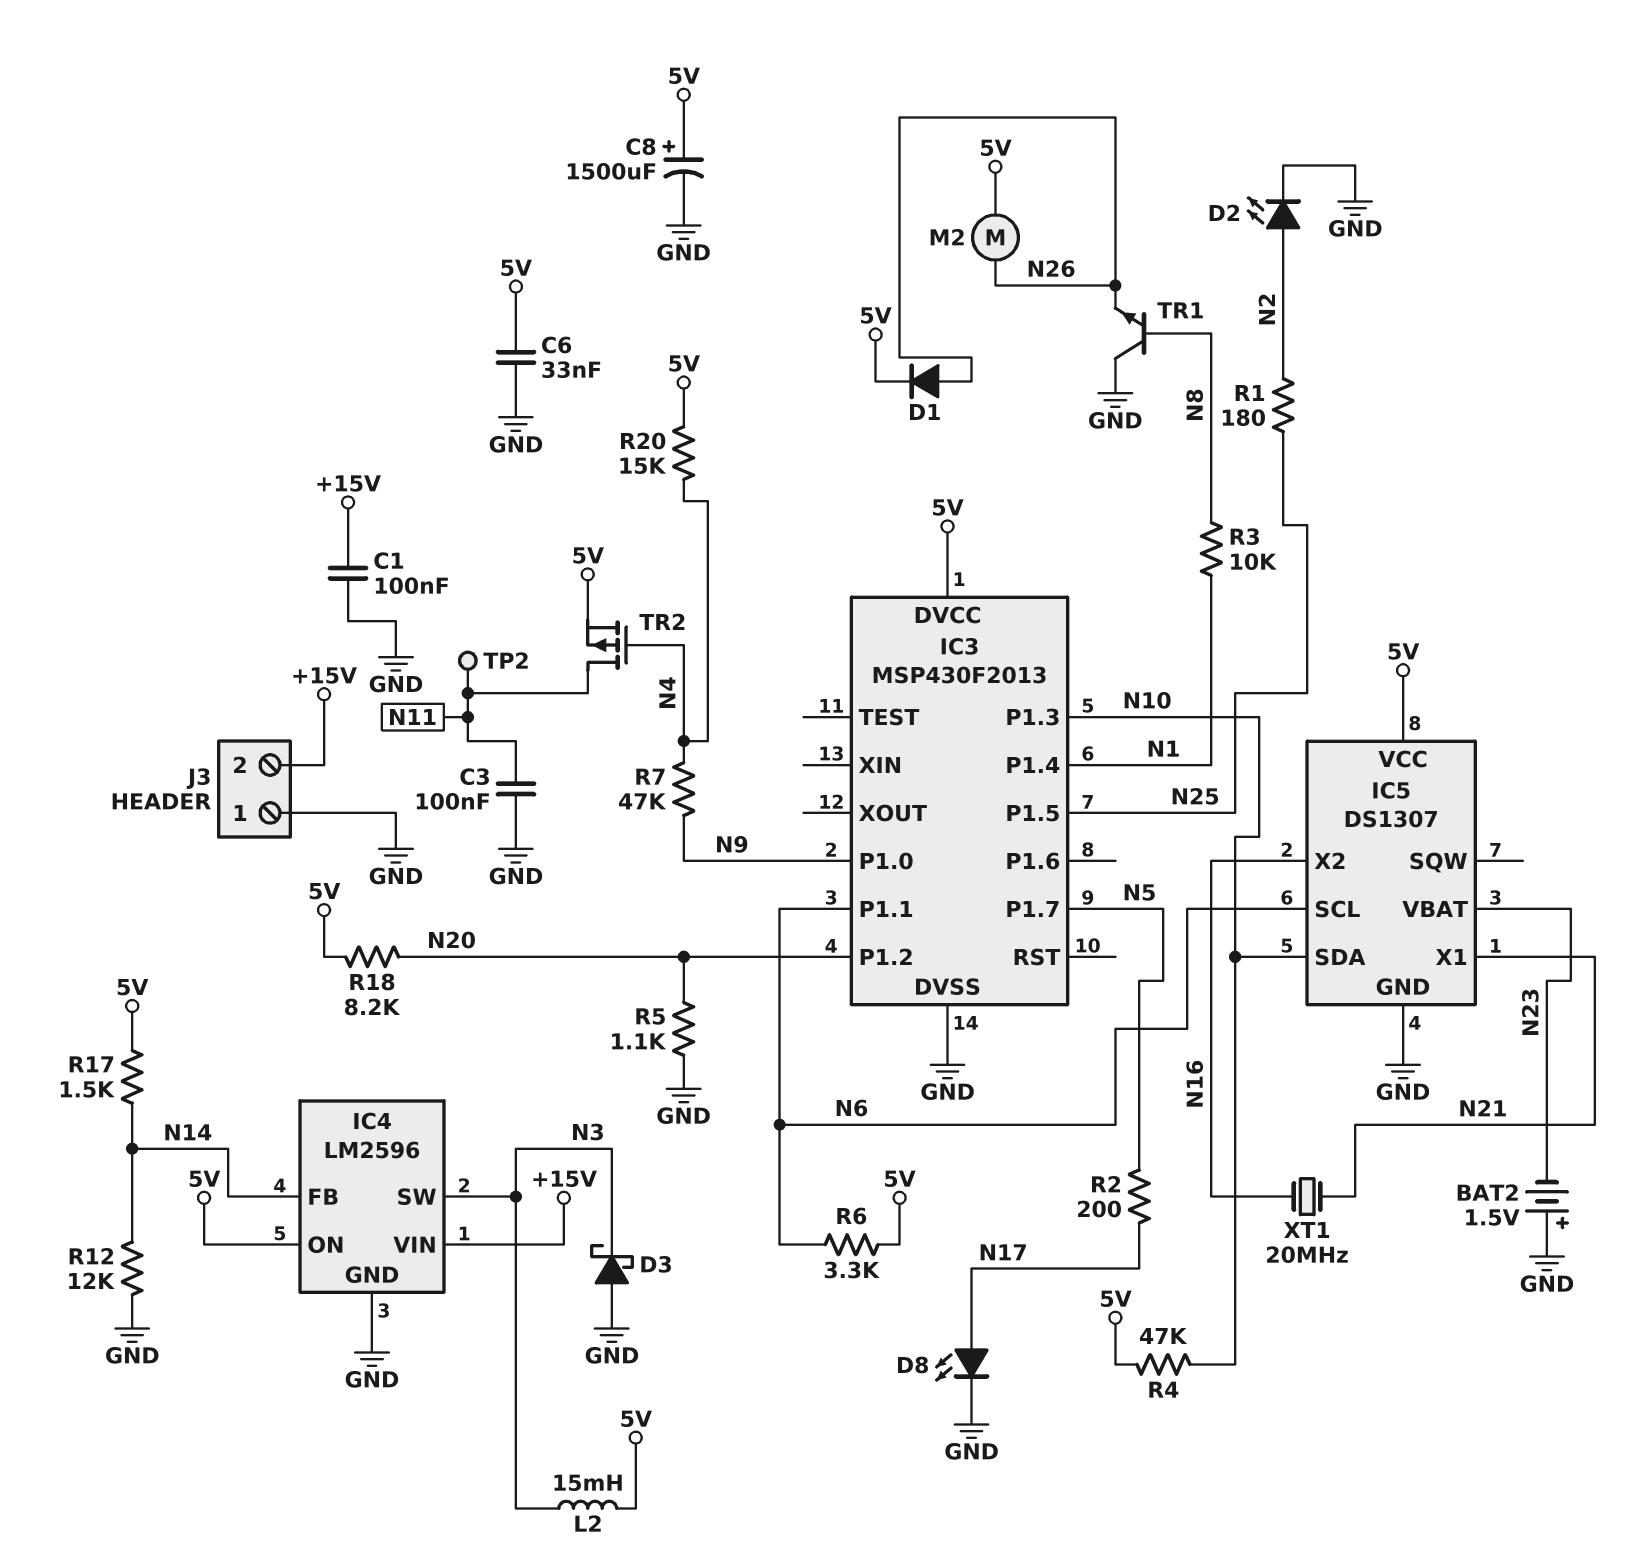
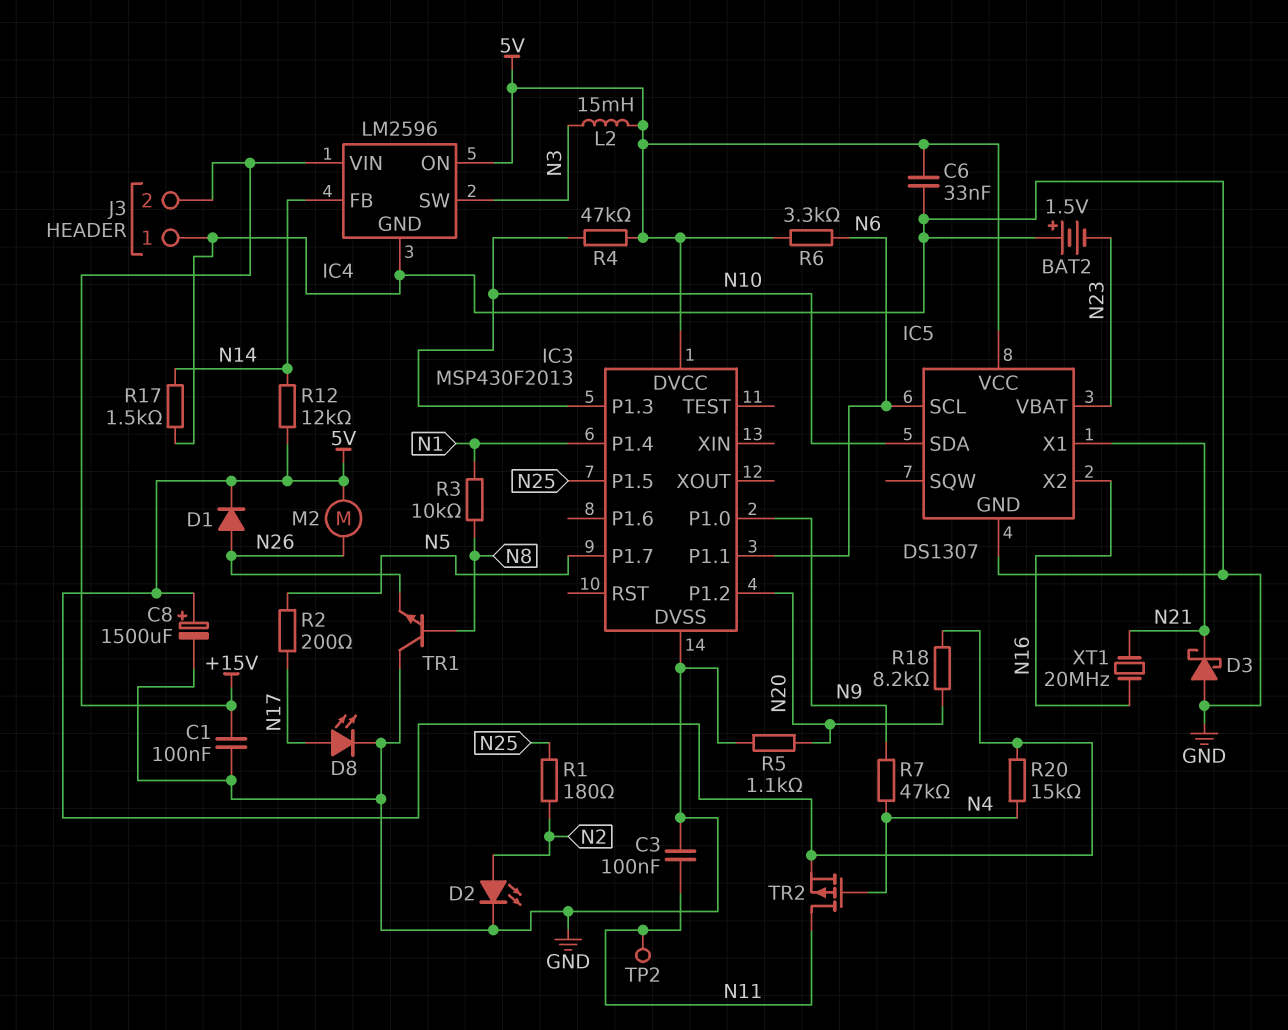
D3: schottky (A GND, K N3) -> schottky (A GND, K N21)
R12: 12k (GND, N14) -> 12k (5V, N14)
R17: 1.5k (5V, N14) -> 1.5k (GND, N14)

